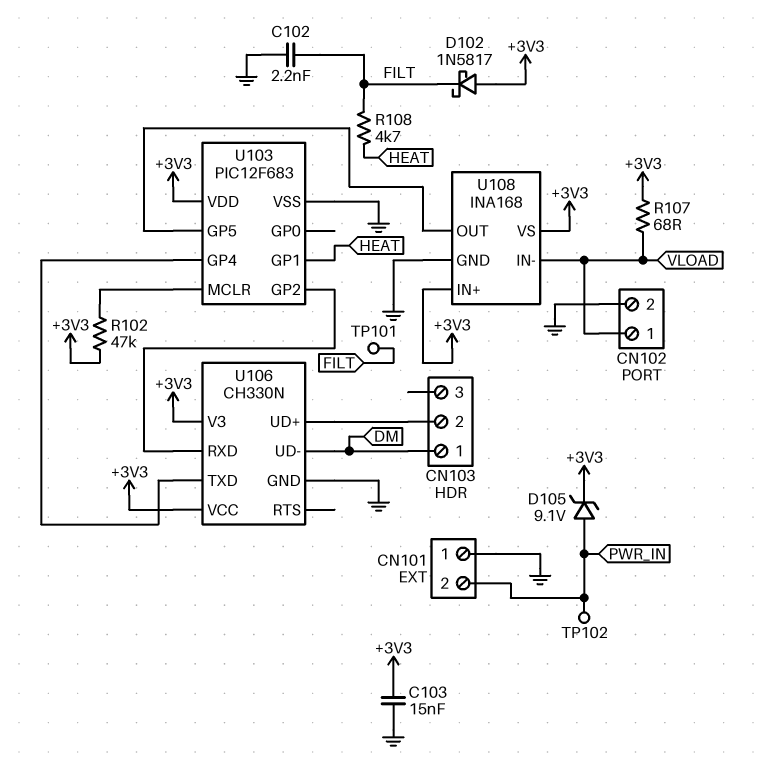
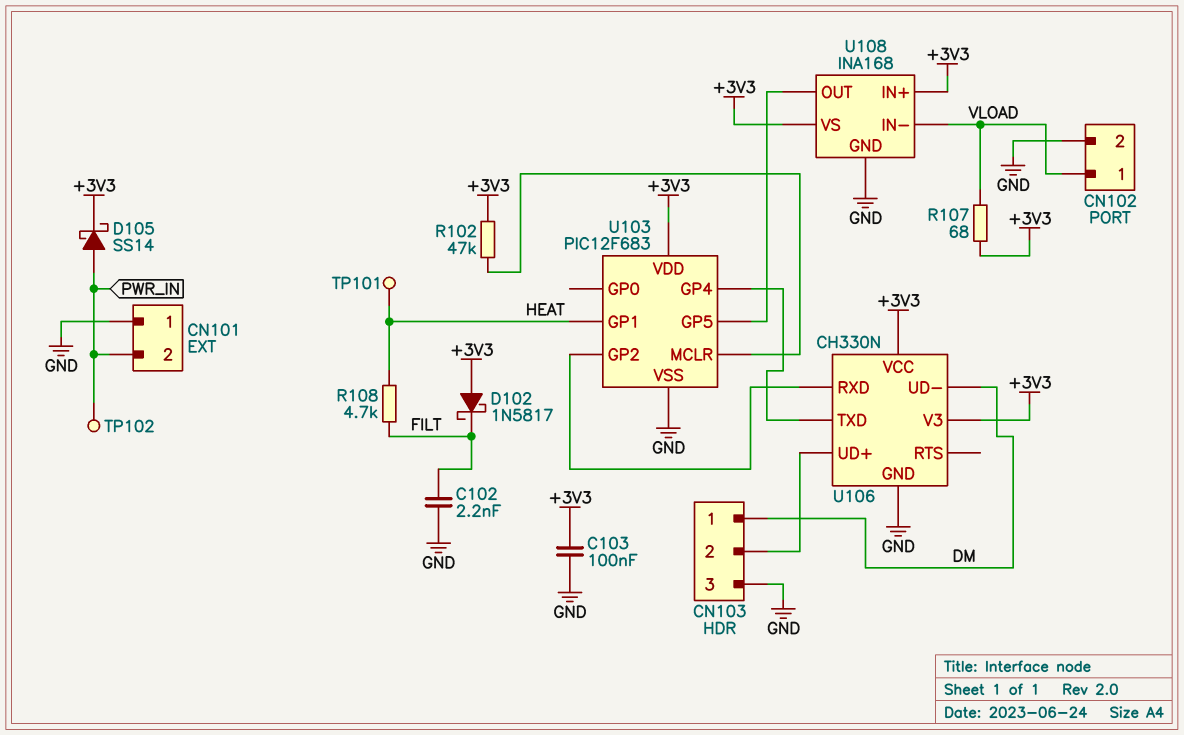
C103: 15nF (+3V3, GND) -> 100nF (+3V3, GND)
CN103 pin 3: none -> GND
D105: zener 9.1V (A PWR_IN, K +3V3) -> schottky SS14 (A PWR_IN, K +3V3)
TP101: test point (FILT) -> test point (HEAT)

